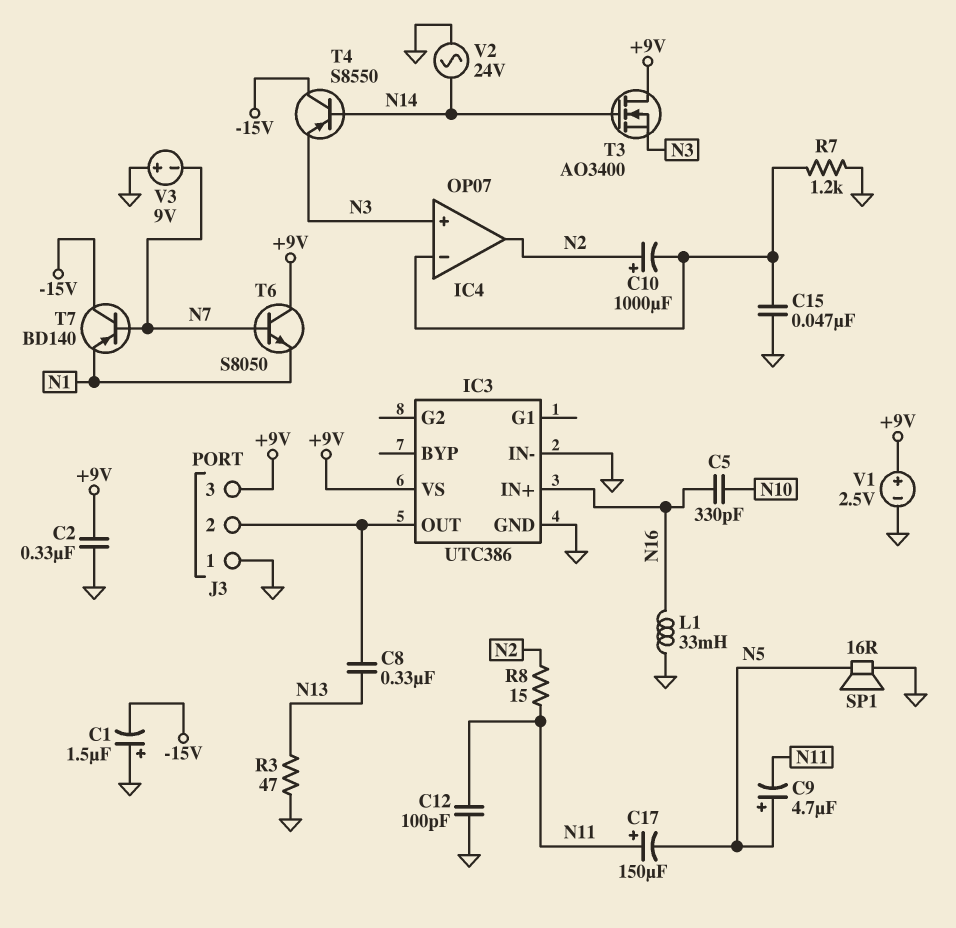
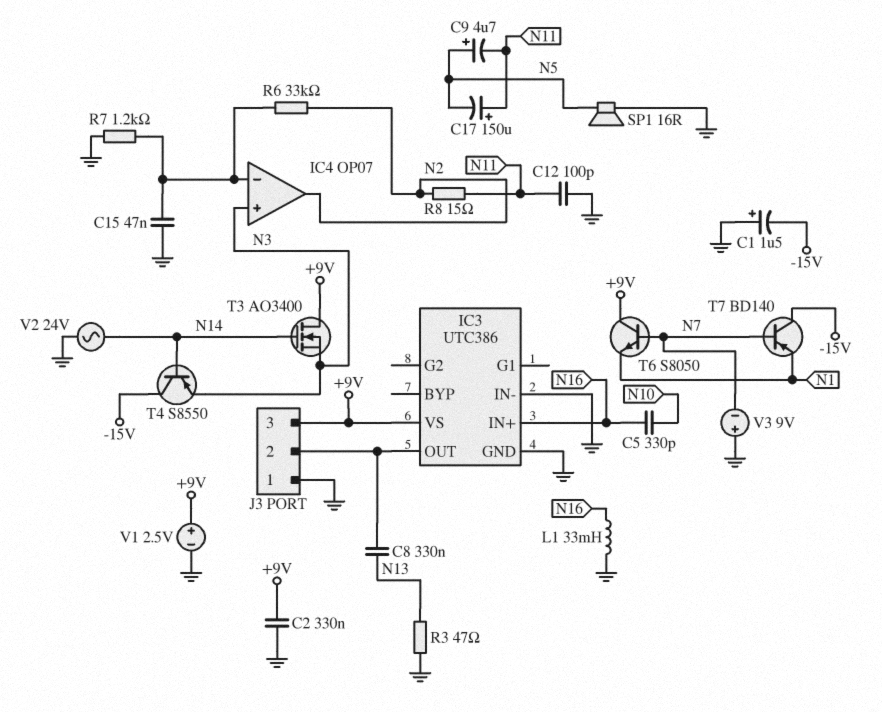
C10: 1000uF (plus N2, minus IC4/in-) -> none
R6: none -> 33k (IC4/in-, N2)

